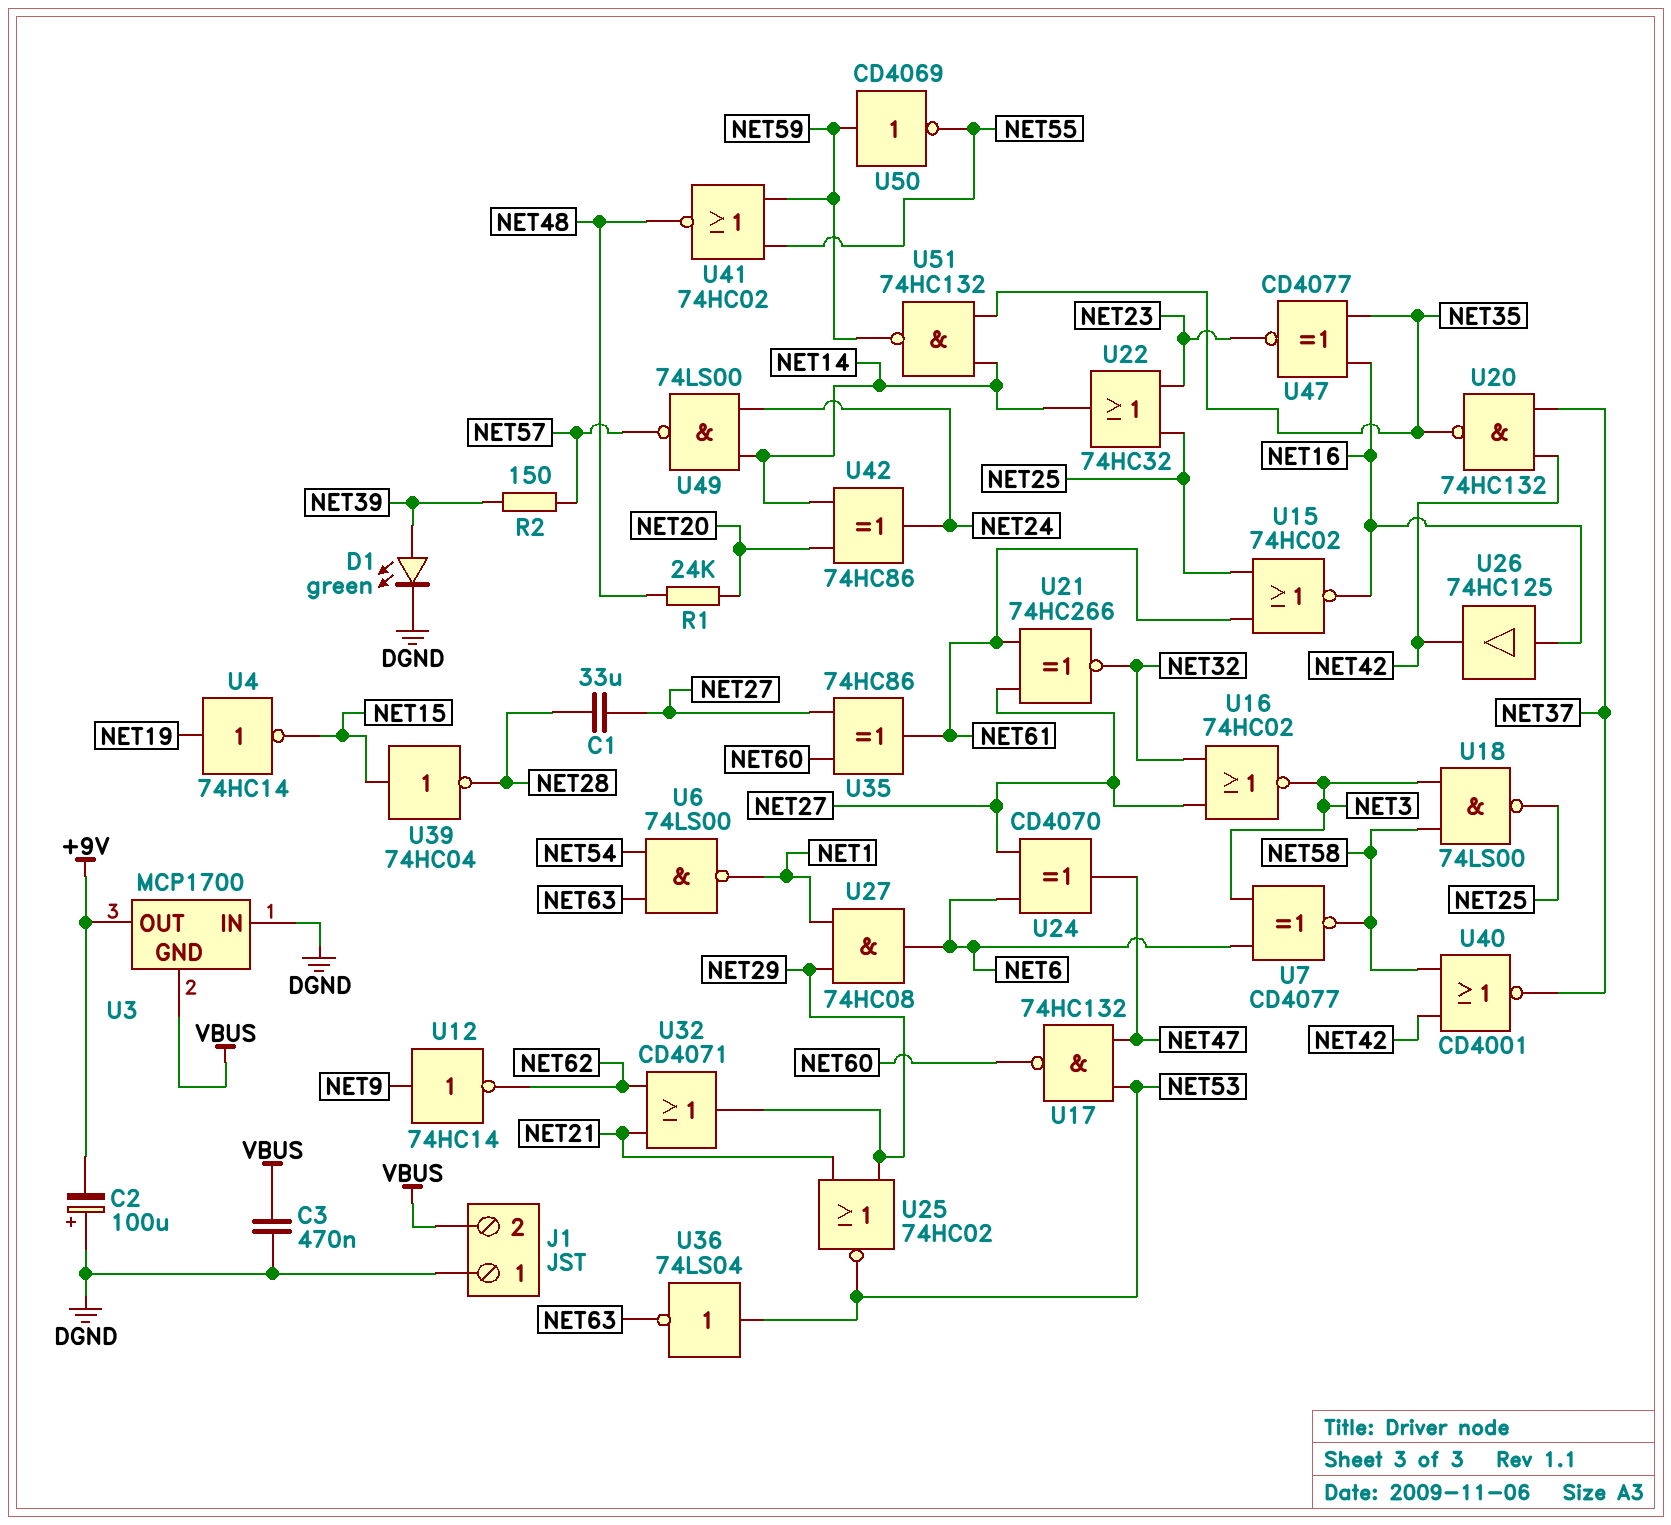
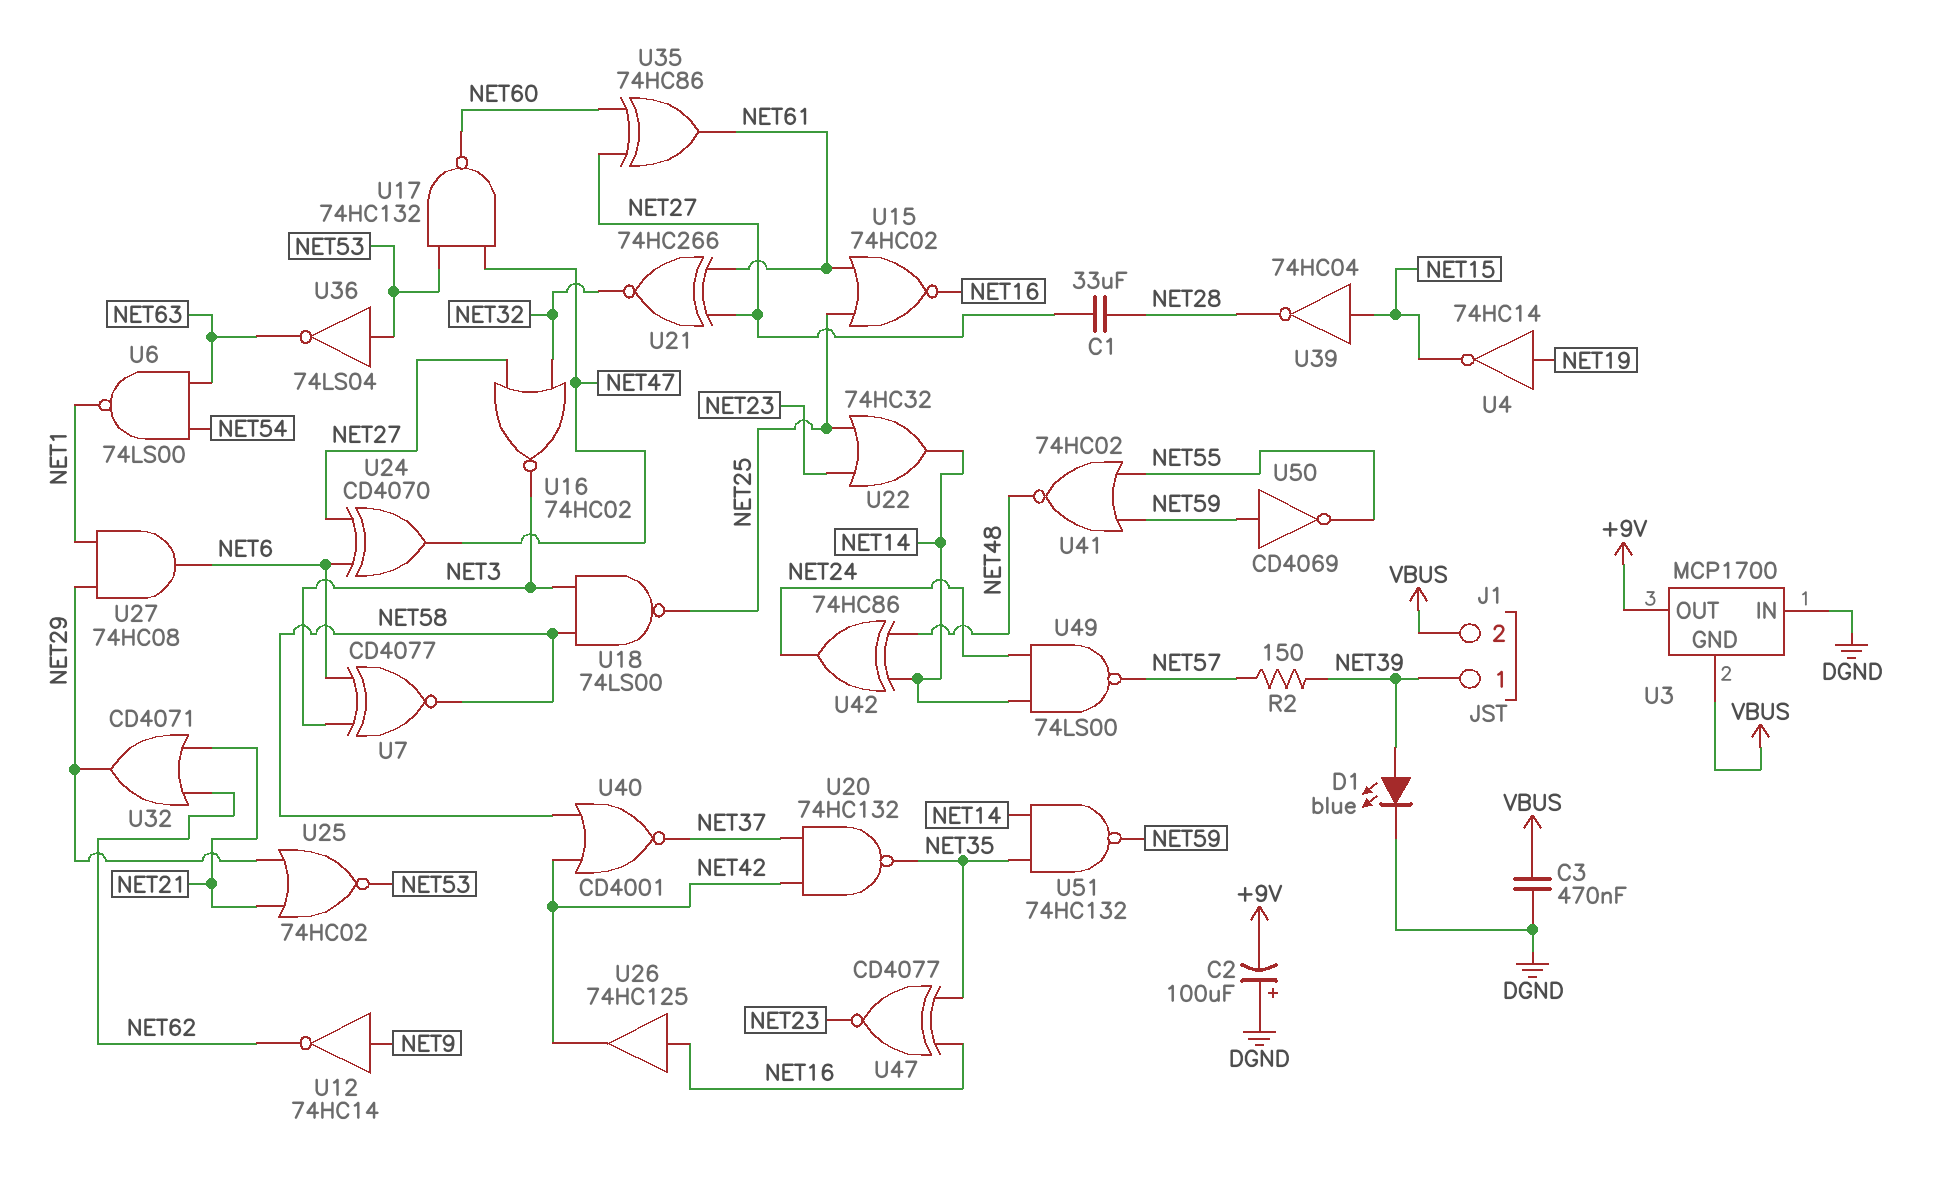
D1: LED green (A NET39, K DGND) -> LED blue (A NET39, K DGND)
J1 pin 1: DGND -> NET39
R1: 24k (NET20, NET48) -> none
U42: XOR 74HC86 (in NET14, in NET20, out NET24) -> XOR 74HC86 (in NET14, in NET48, out NET24)

